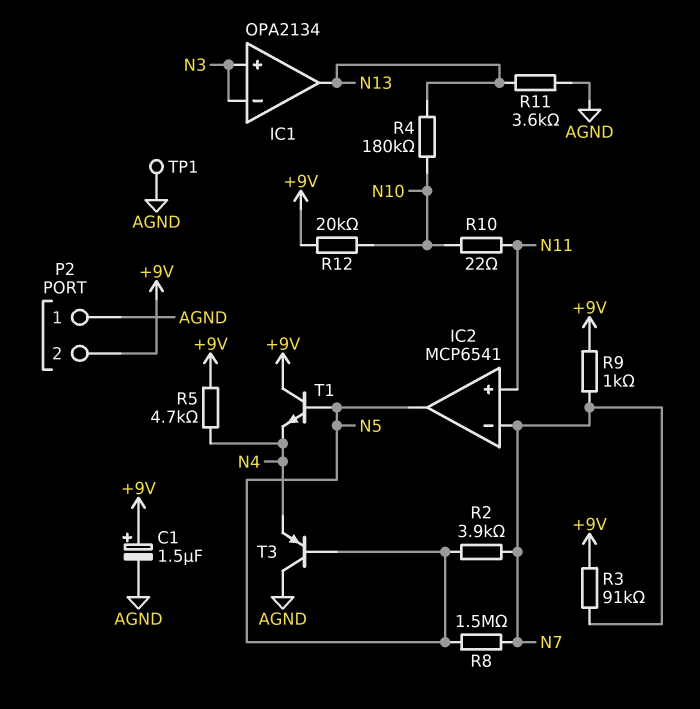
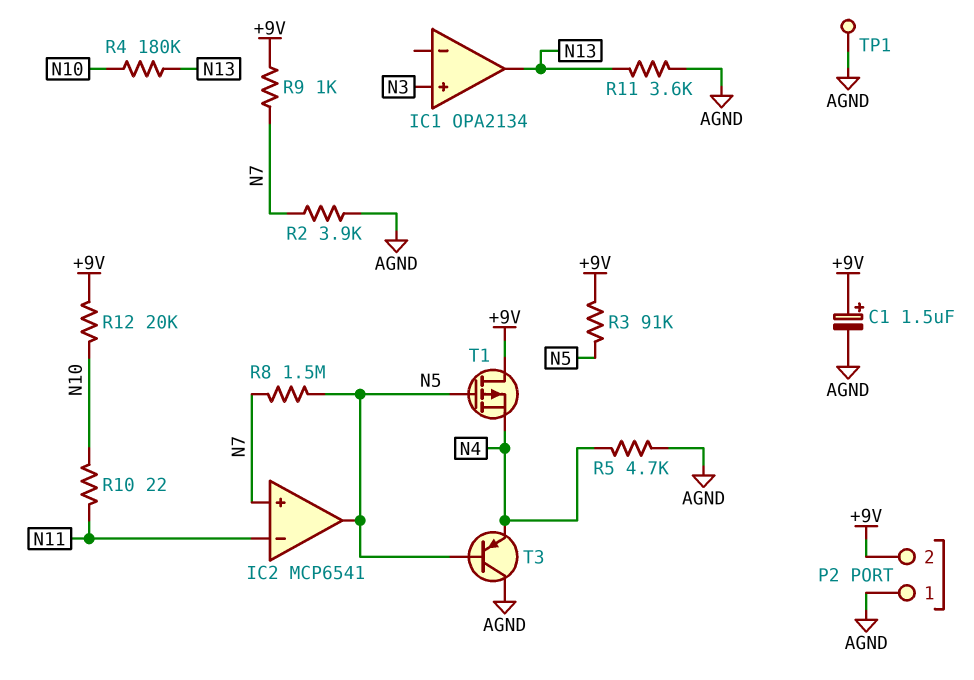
IC1 pin in-: N3 -> none
IC2 pin in+: N11 -> N7
IC2 pin in-: N7 -> N11
R2: 3.9k (N5, N7) -> 3.9k (AGND, N7)
R3: 91k (+9V, N7) -> 91k (+9V, N5)
R5: 4.7k (+9V, N4) -> 4.7k (AGND, N4)
T1: NPN (B N5, C +9V, E N4) -> PMOS (G N5, D +9V, S N4)

